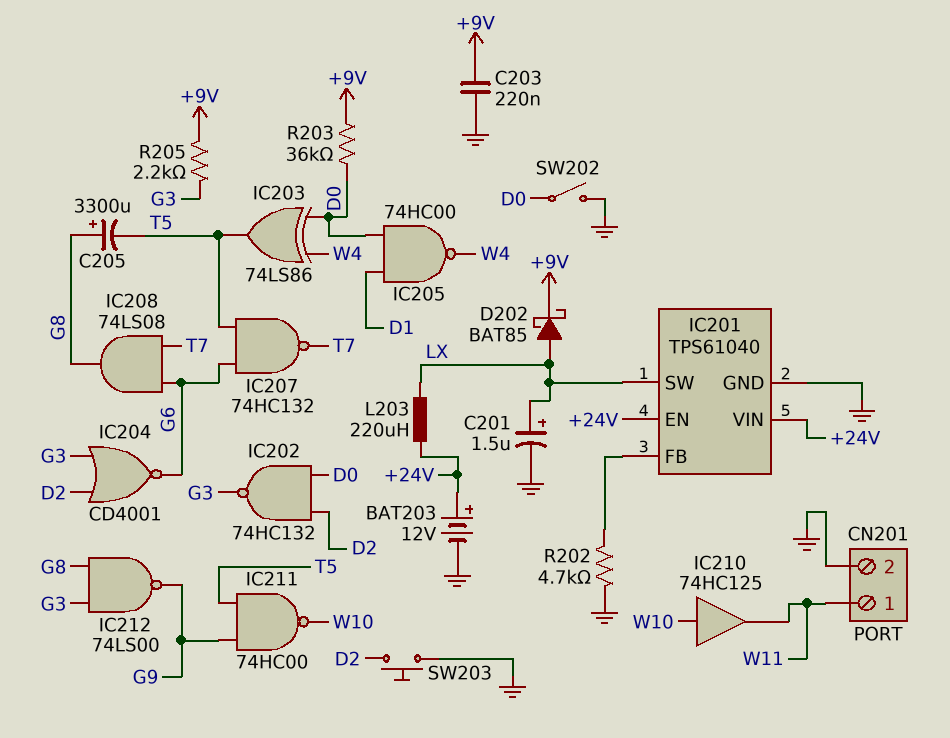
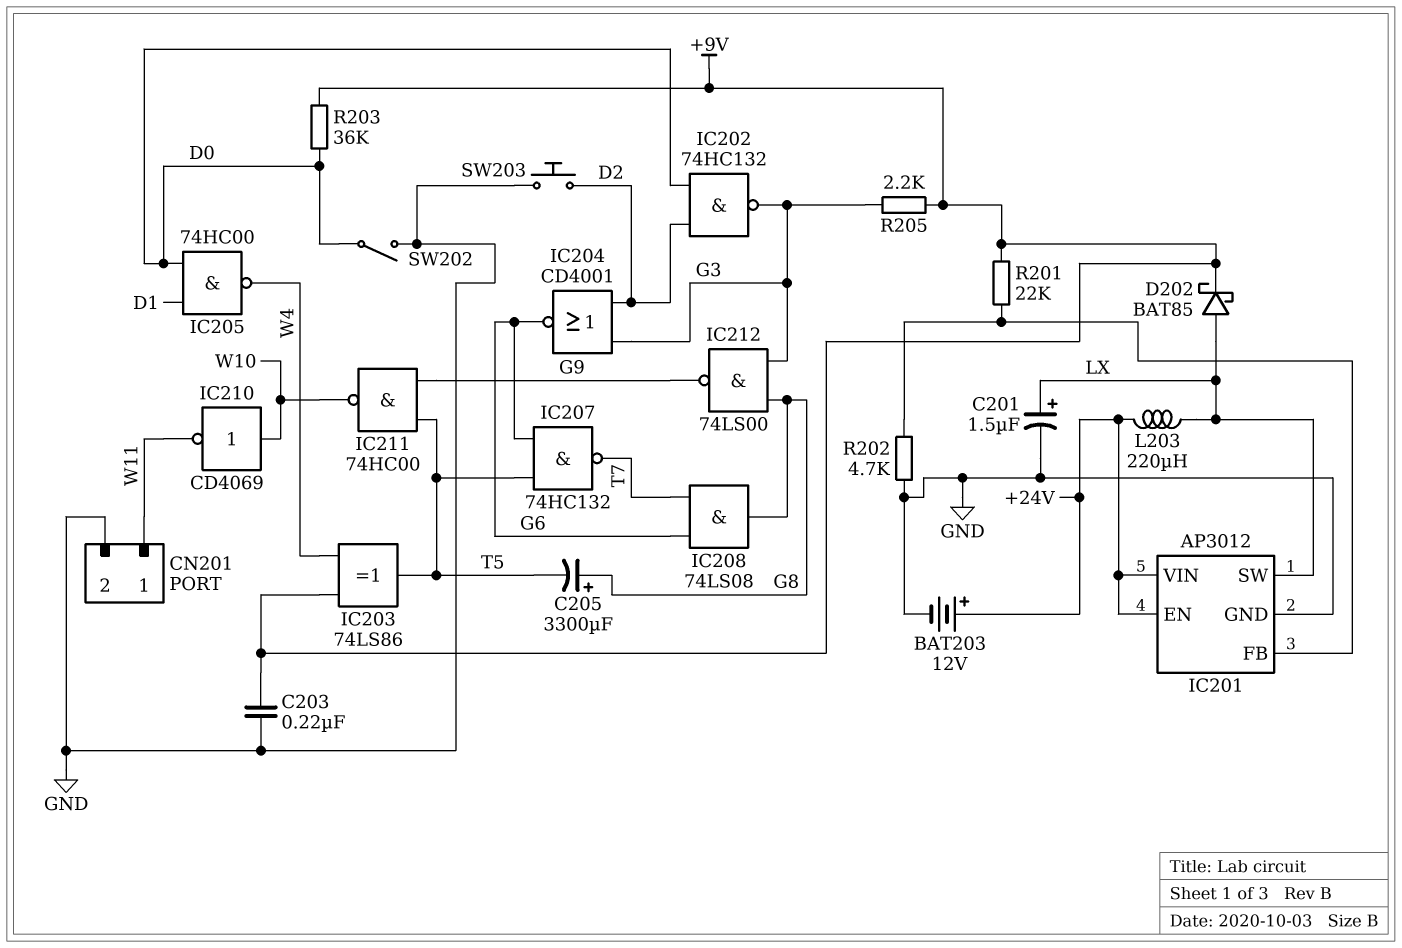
IC201: TPS61040 -> AP3012
IC203: XOR 74LS86 (in D0, in W4, out T5) -> XOR 74LS86 (in +9V, in W4, out T5)
IC210: buffer 74HC125 (in W10, out W11) -> NOT CD4069 (in W10, out W11)
R201: none -> 22k (+9V, IC201/FB)

